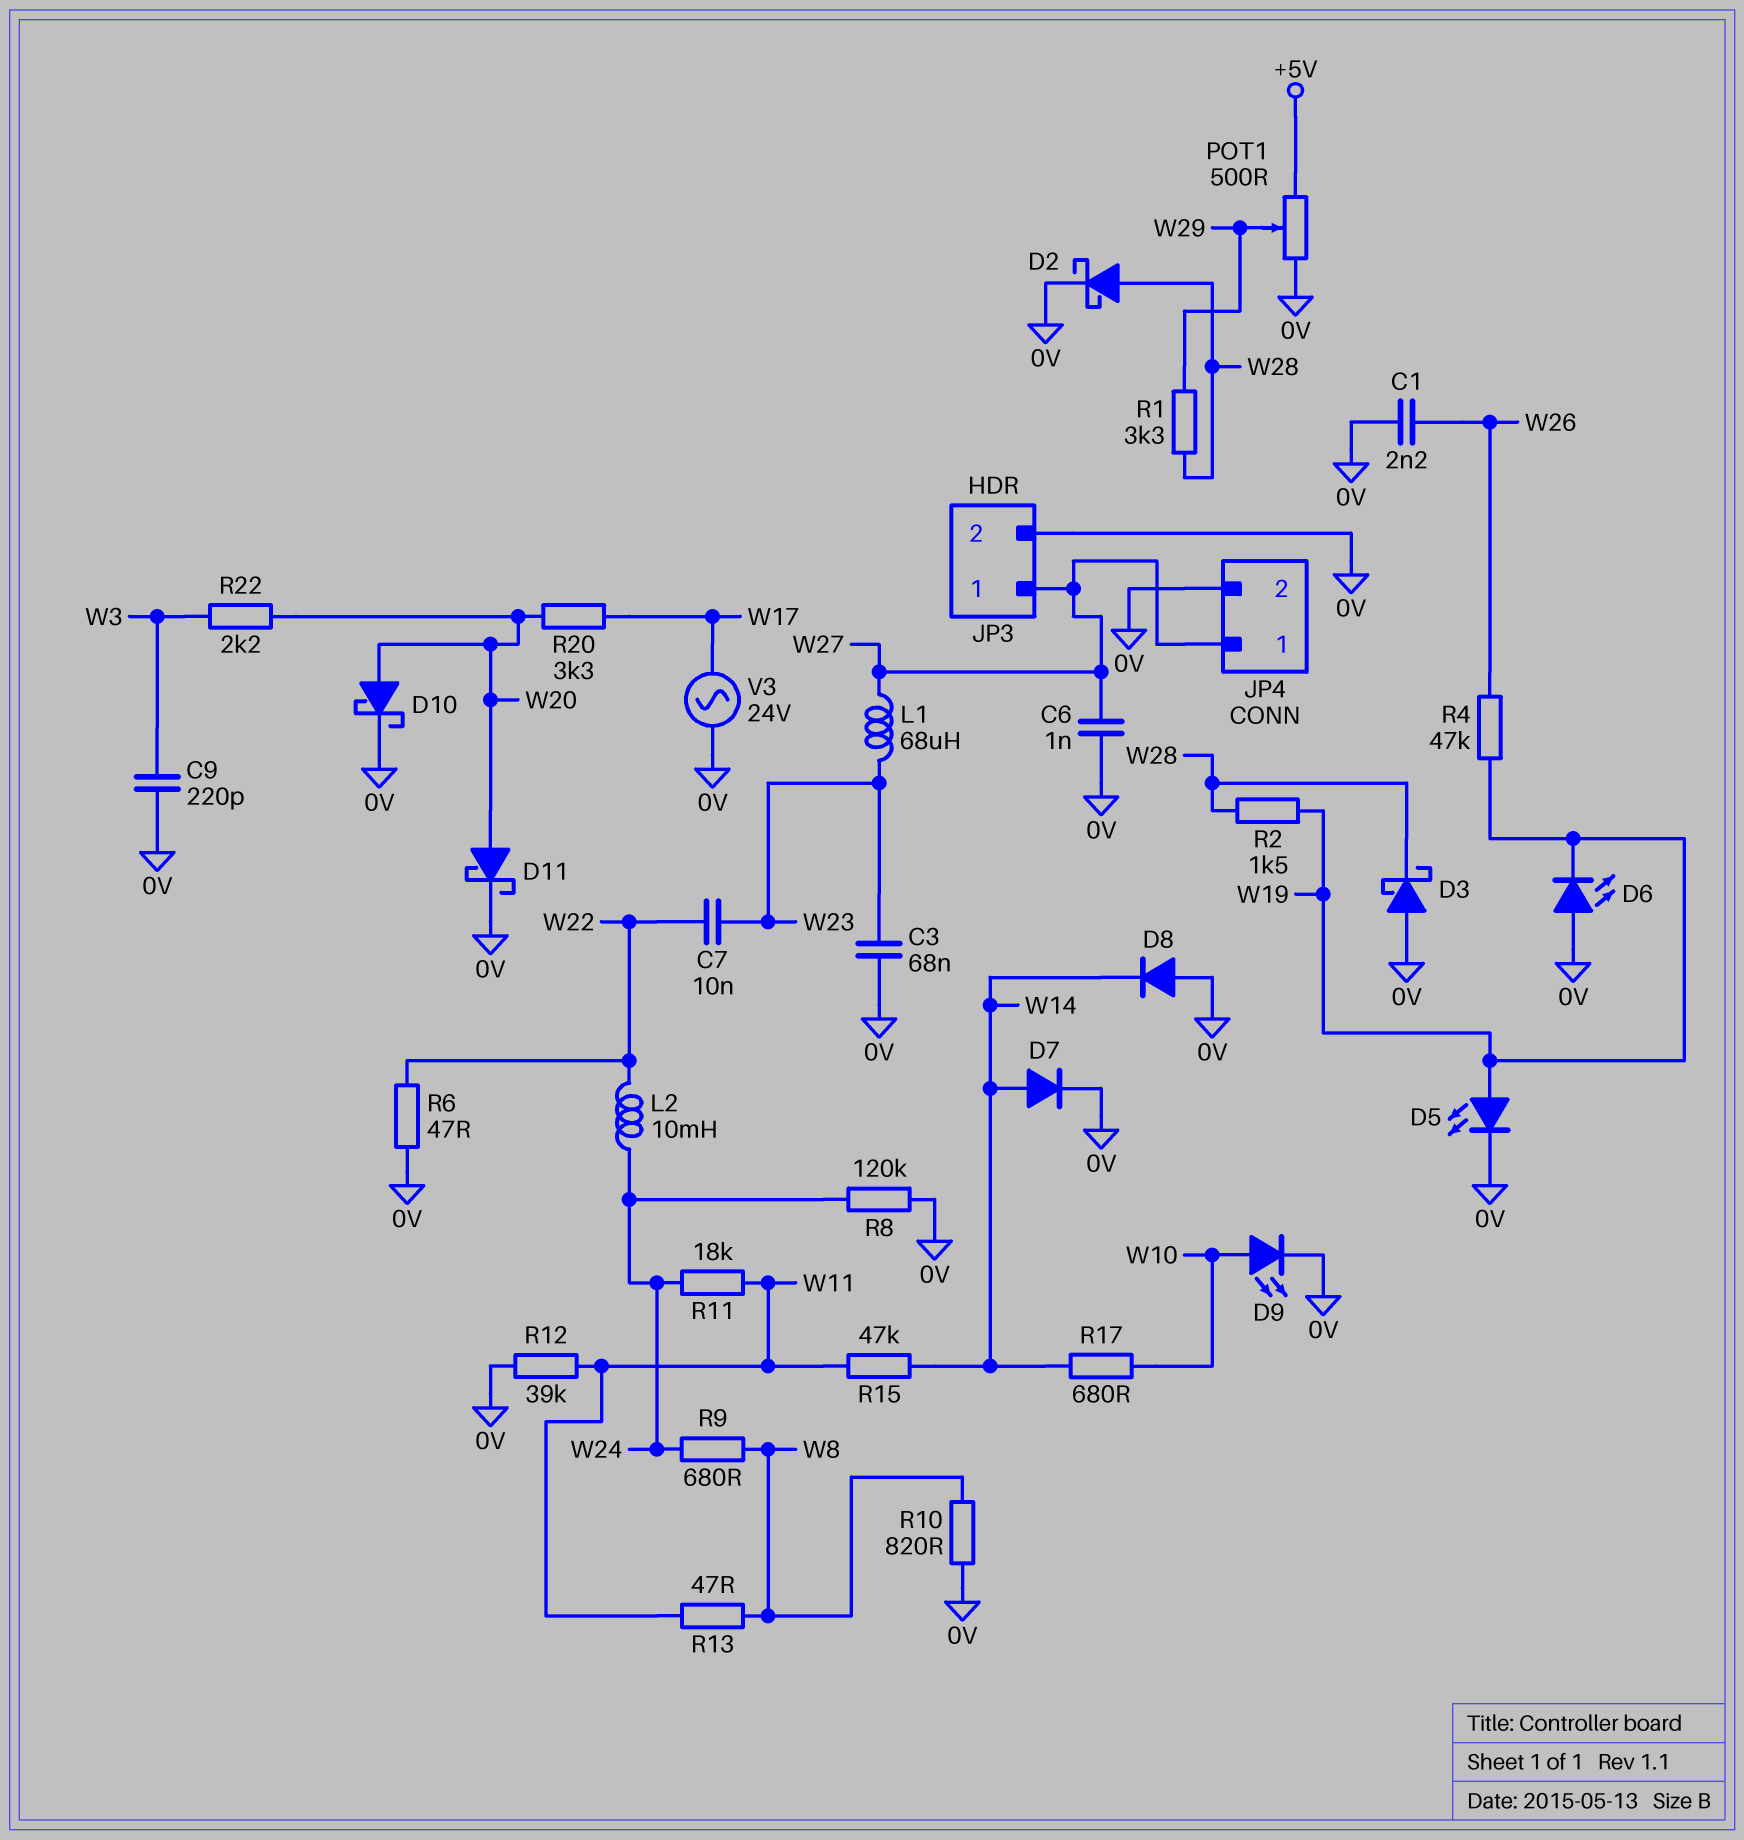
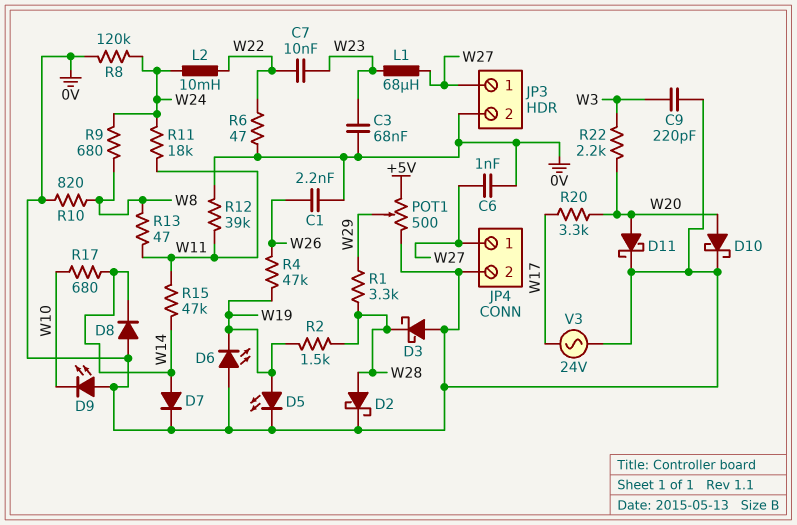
D9: LED (A W10, K 0V) -> LED (A 0V, K W10)

